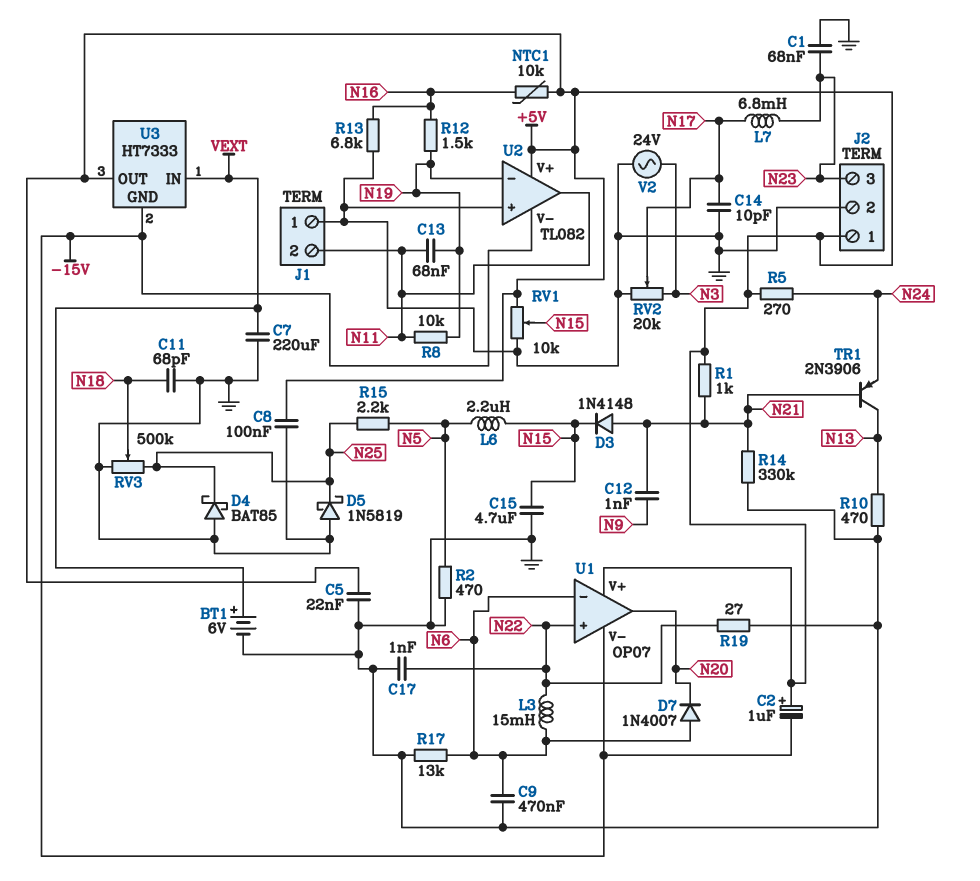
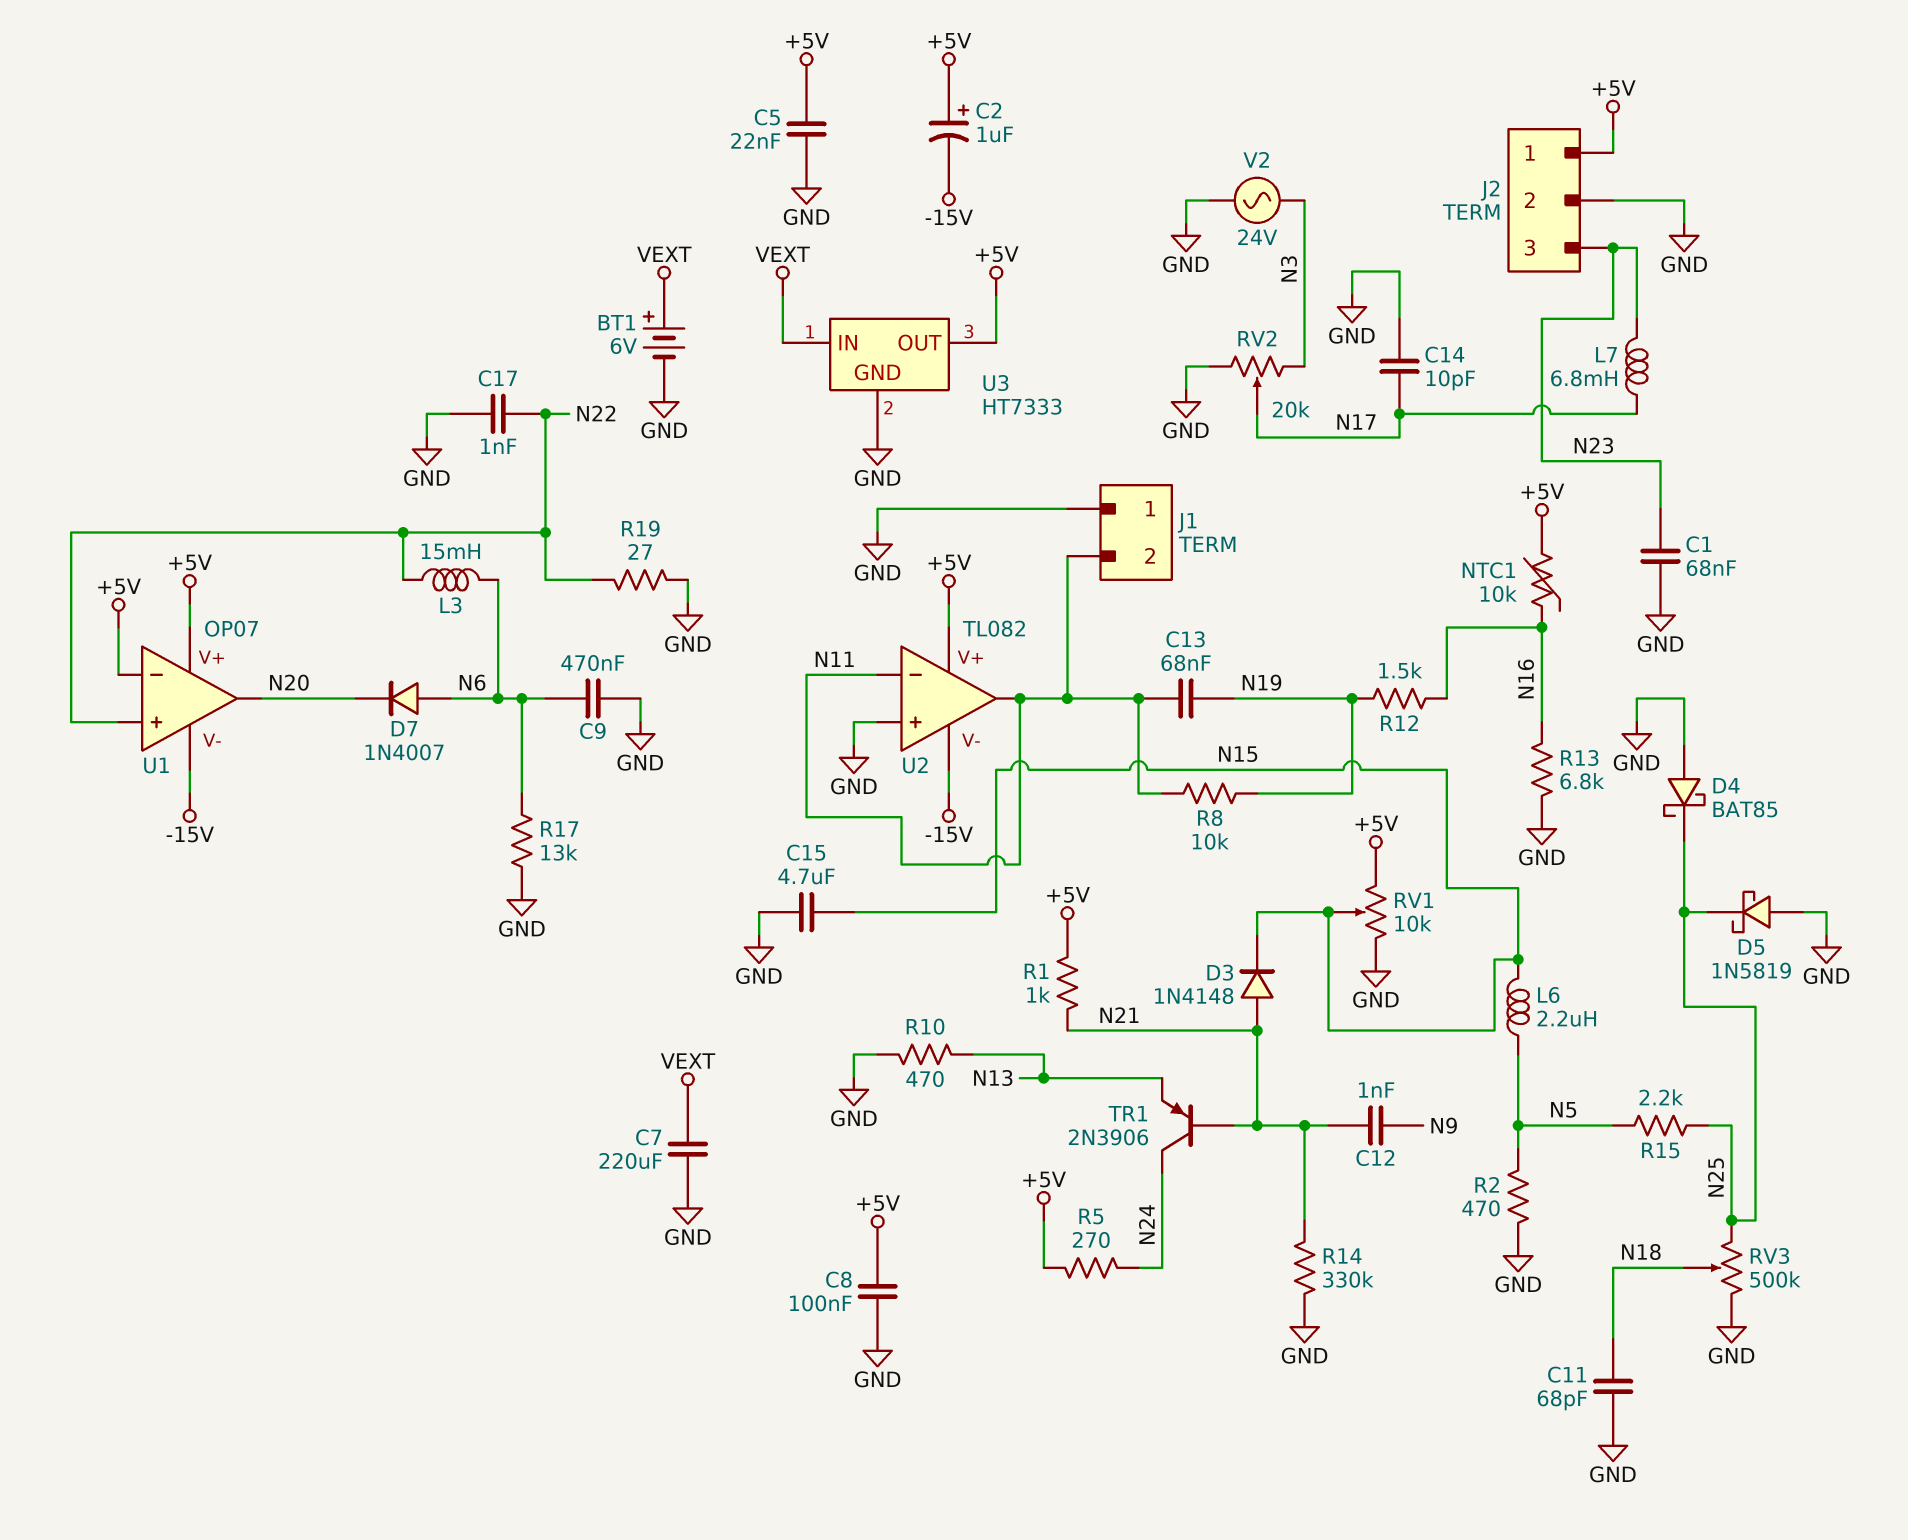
TR1: PNP 2N3906 (B N21, C N13, E N24) -> PNP 2N3906 (B N21, C N24, E N13)
U1 pin in-: N6 -> +5V
U2 pin in-: N19 -> N11
U3 pin GND: -15V -> GND

